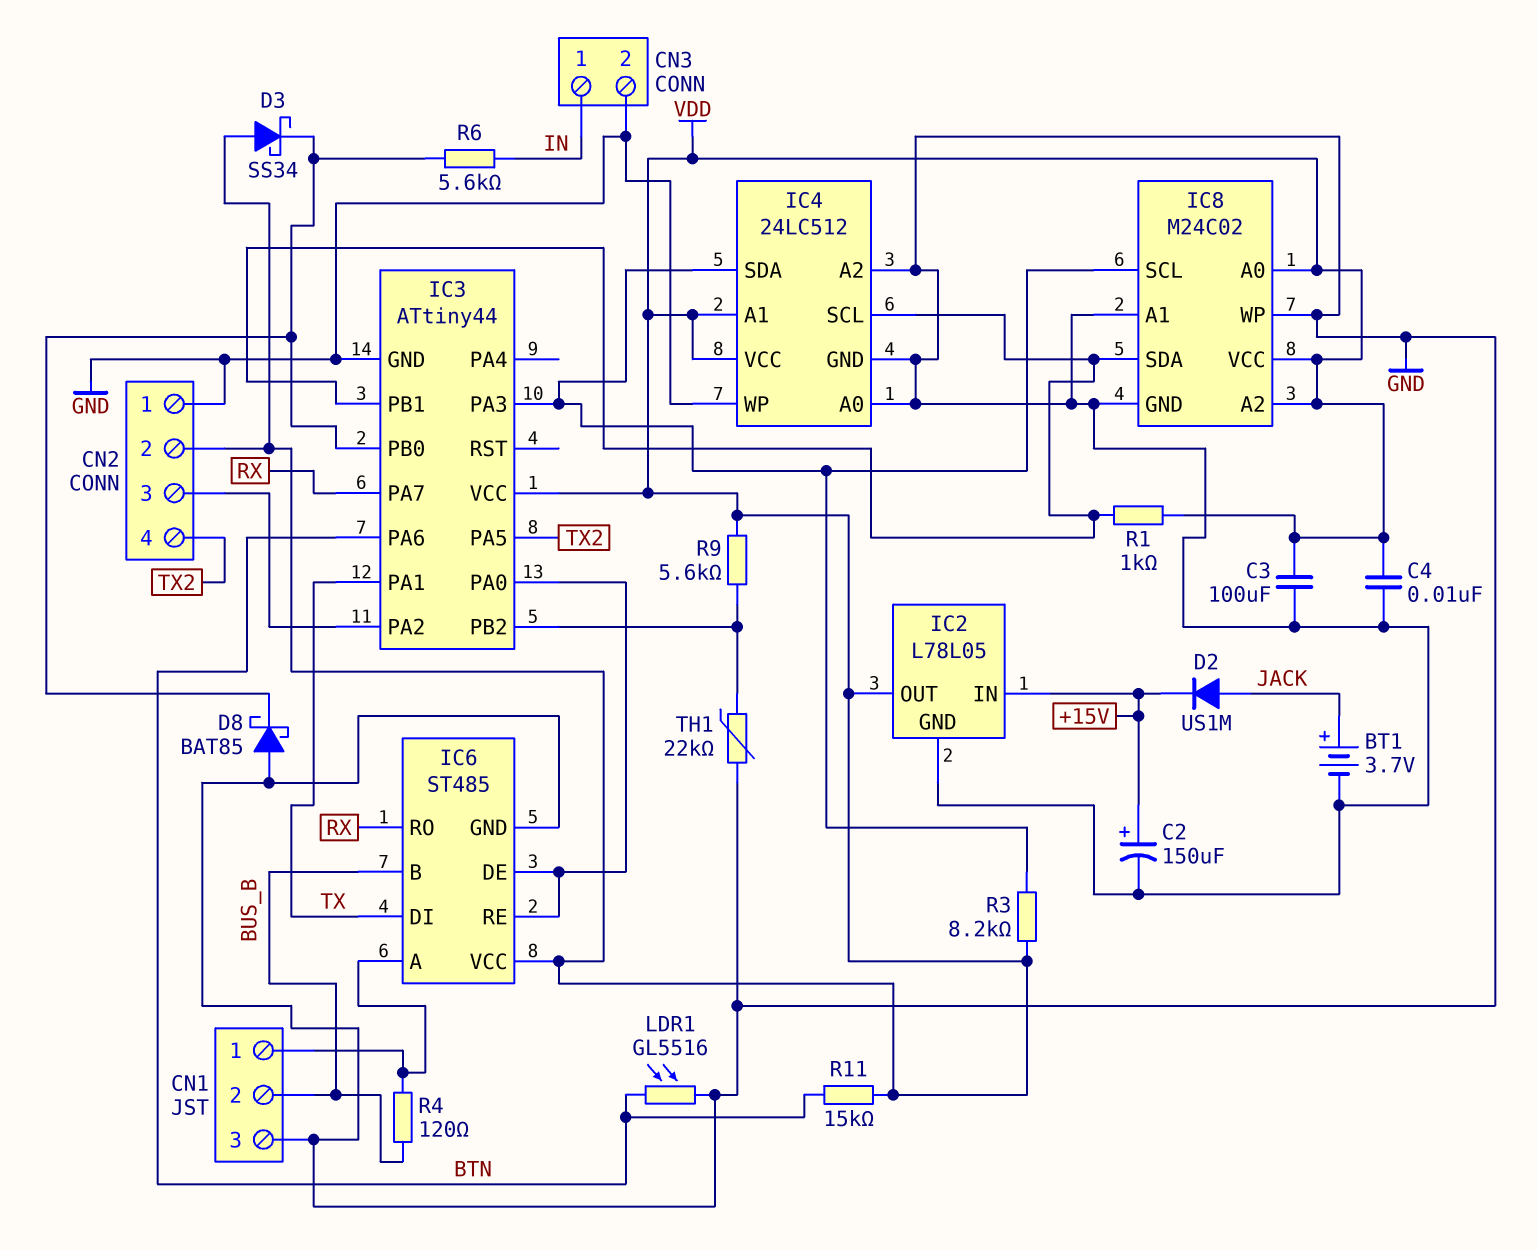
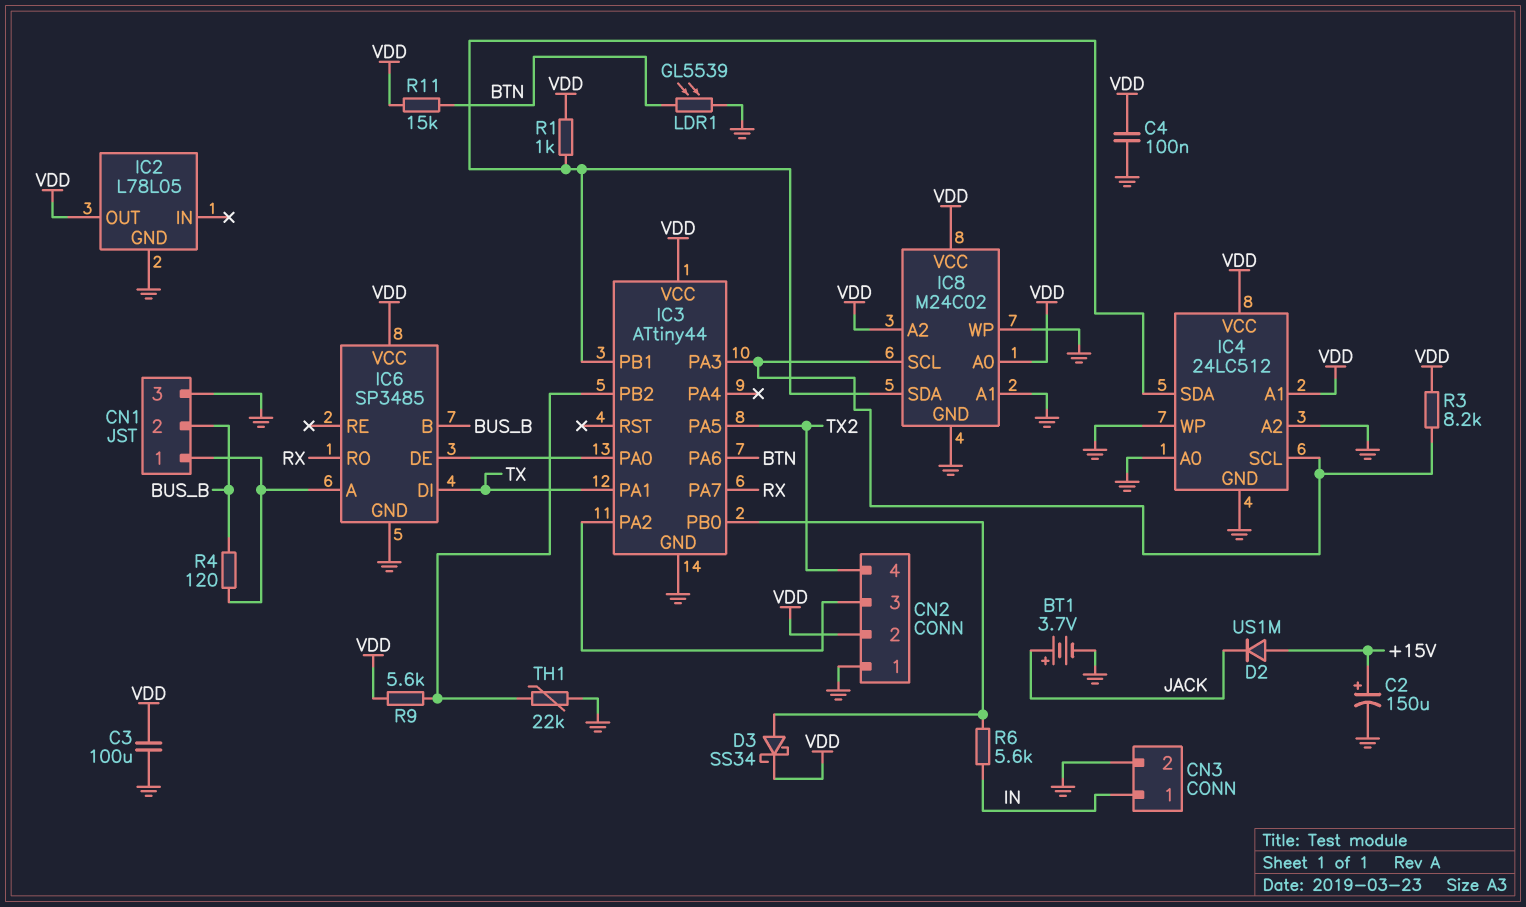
C4: 10nF (GND, VDD) -> 100nF (GND, VDD)
D2: diode US1M (A JACK, K +15V) -> diode US1M (A +15V, K JACK)
D3: schottky SS34 (A VDD, K IC3/PB0) -> schottky SS34 (A IC3/PB0, K VDD)
D8: schottky BAT85 (A GND, K IC3/PB0) -> none
IC2 pin IN: +15V -> none
IC4 pin SCL: IC3/PB1 -> IC3/PA3
IC4 pin SDA: IC3/PA3 -> IC3/PB1
IC6: ST485 -> SP3485
IC6 pin RE: IC3/PA0 -> none
LDR1: GL5516 (BTN, GND) -> GL5539 (BTN, GND)

